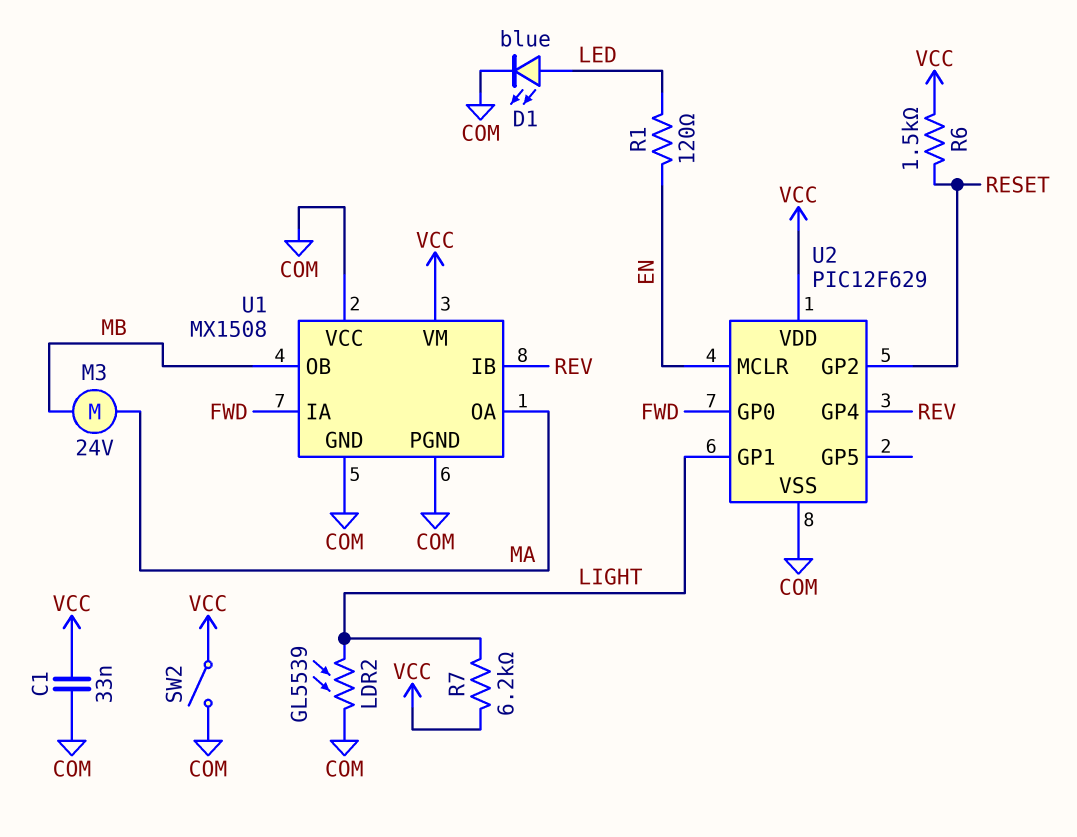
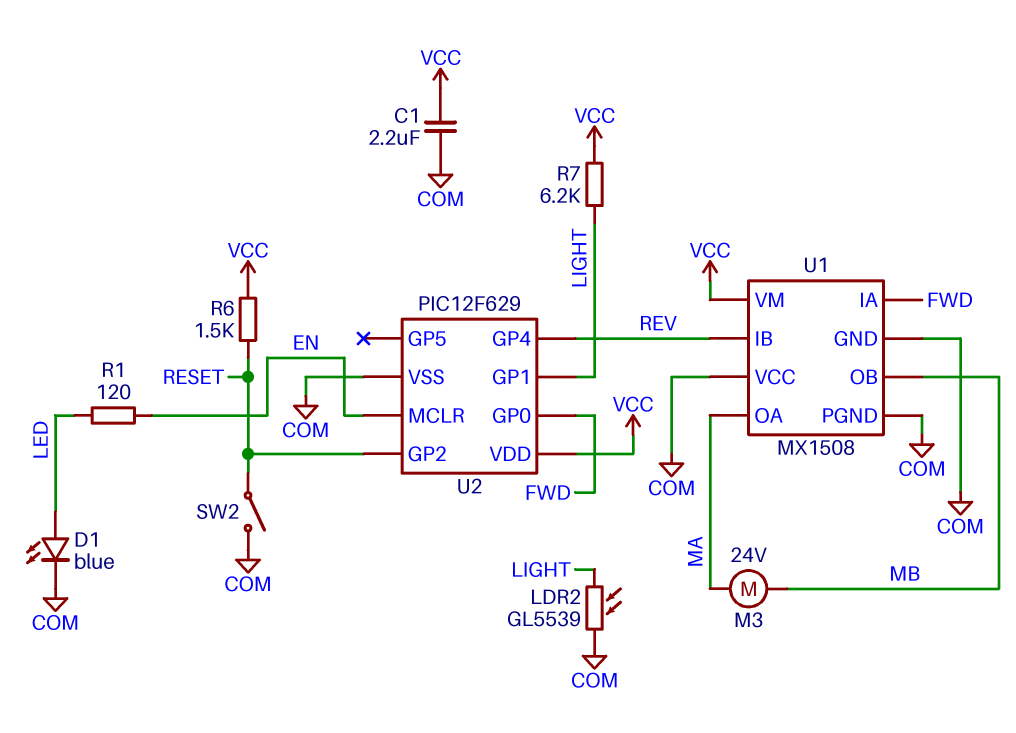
C1: 33nF (COM, VCC) -> 2.2uF (COM, VCC)
SW2: switch (COM, VCC) -> switch (COM, RESET)

